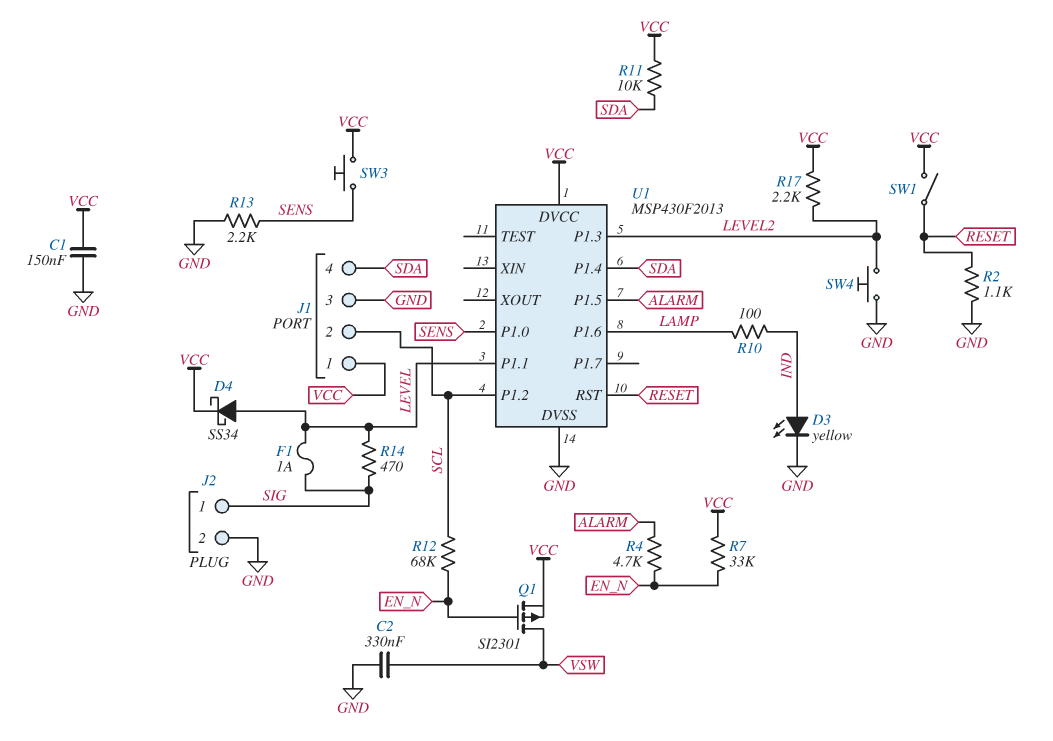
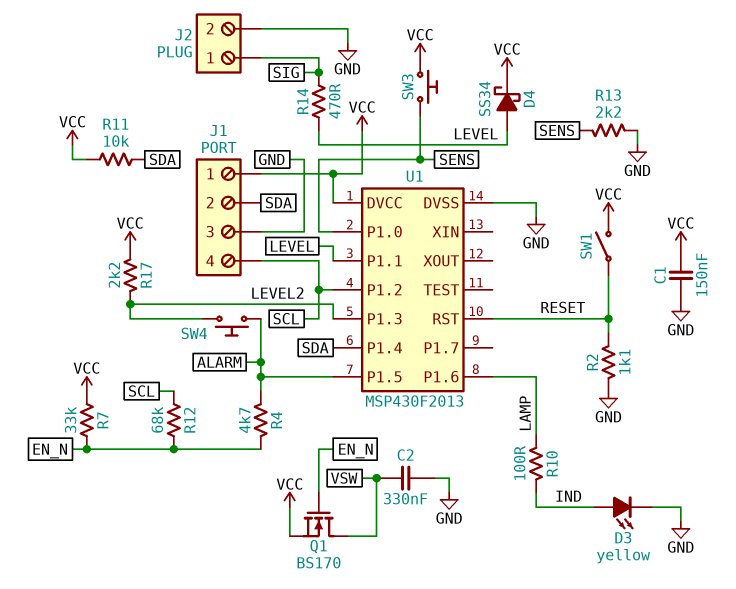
F1: 1A (LEVEL, SIG) -> none
J1 pin 2: SCL -> SDA
J1 pin 4: SDA -> SCL
Q1: PMOS SI2301 (G EN_N, D VSW, S VCC) -> NMOS BS170 (G EN_N, D VSW, S VCC)
SW4: button (GND, LEVEL2) -> button (ALARM, LEVEL2)

